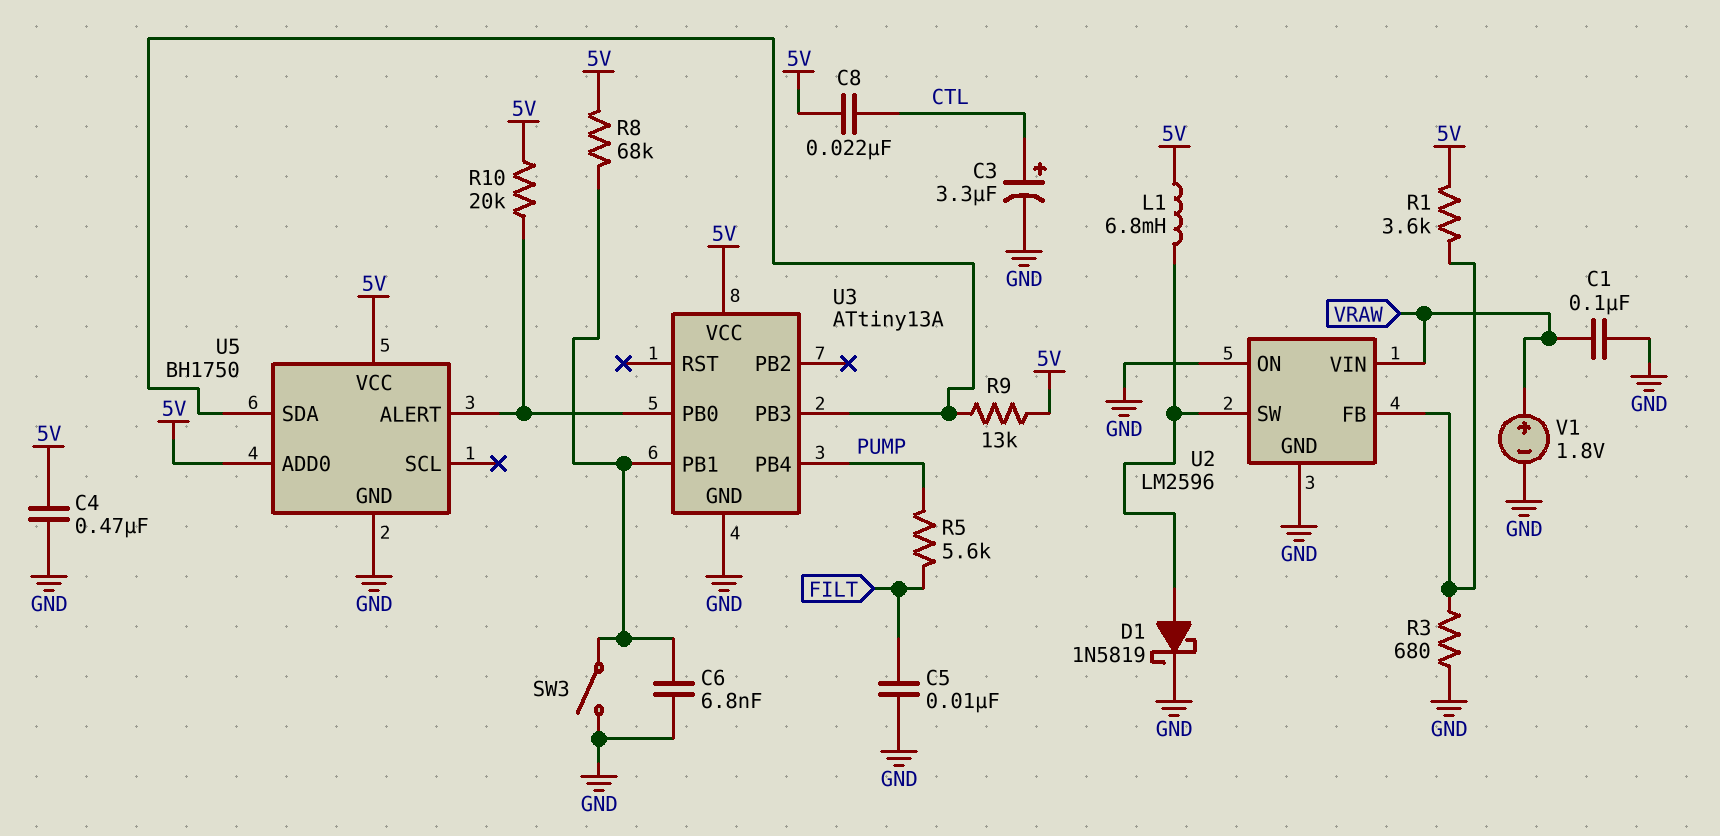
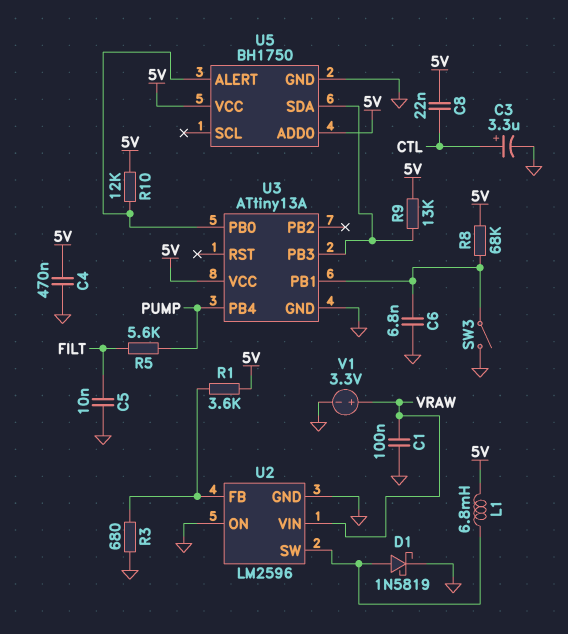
R10: 20k (5V, U3/PB0) -> 12k (5V, U3/PB0)
V1: 1.8V (plus VRAW, minus GND) -> 3.3V (plus VRAW, minus GND)

